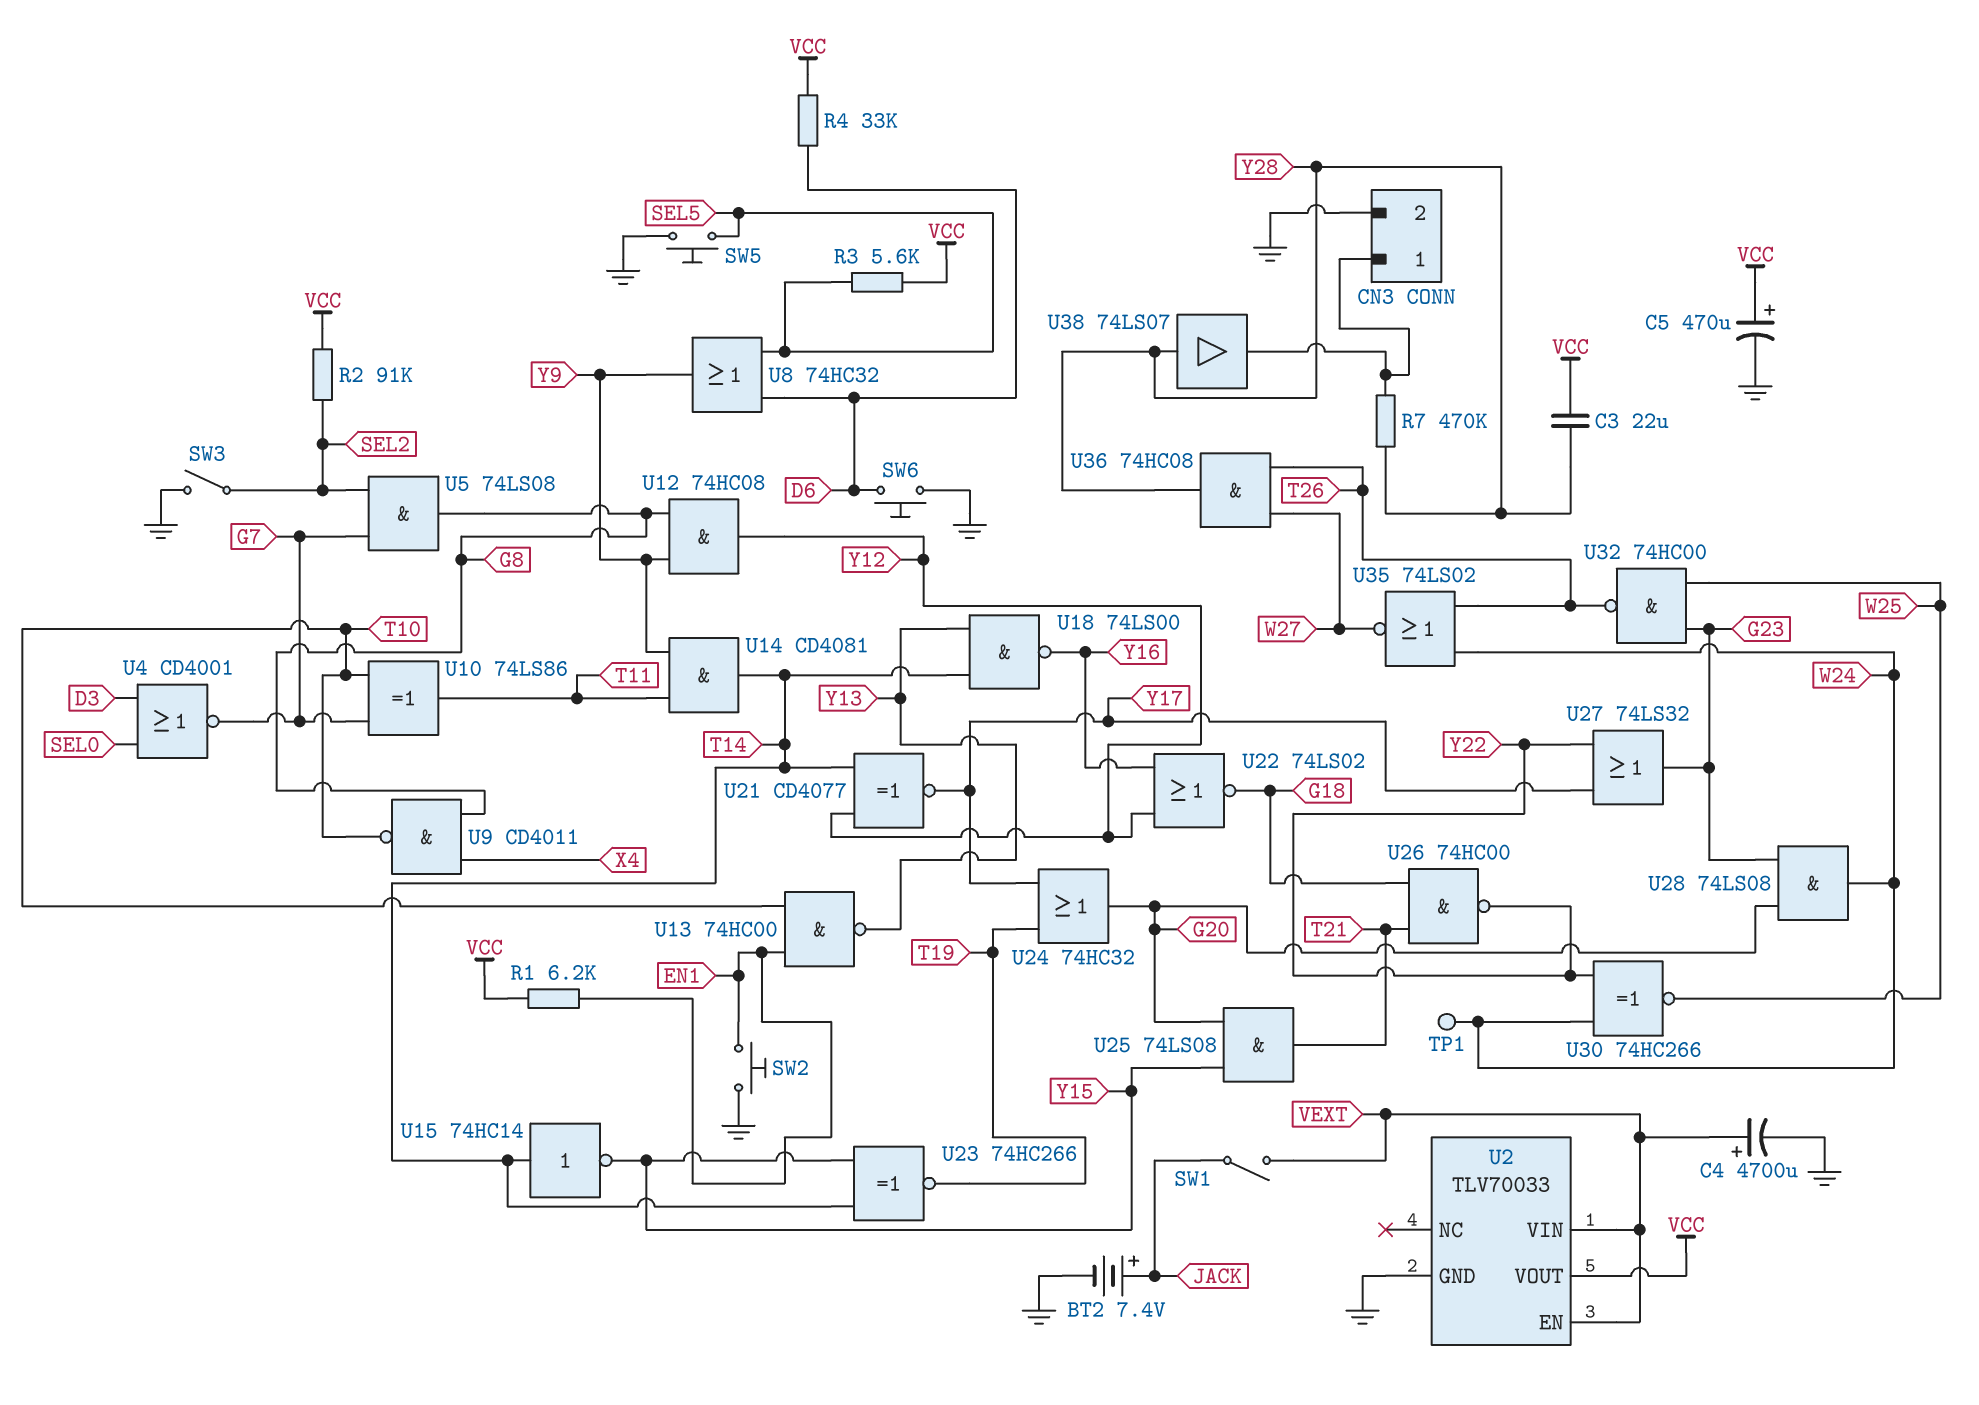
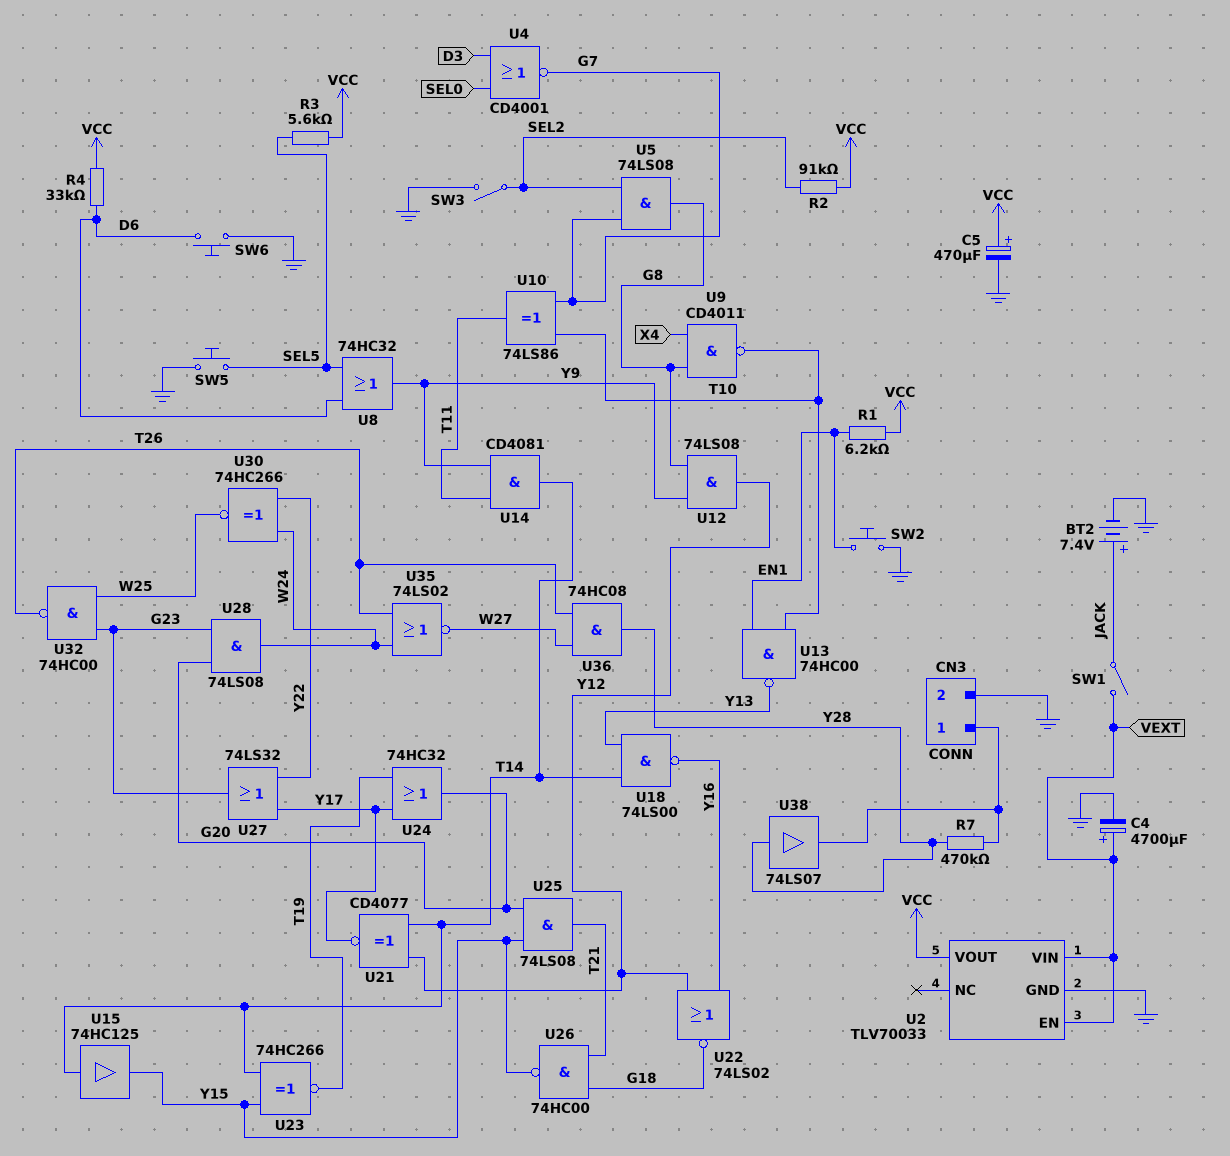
C3: 22uF (VCC, Y28) -> none
TP1: test point (W24) -> none
U12: AND 74HC08 (in G8, in Y9, out Y12) -> AND 74LS08 (in G8, in Y9, out Y12)
U15: NOT 74HC14 (in T14, out Y15) -> buffer 74HC125 (in T14, out Y15)
U26: NAND 74HC00 (in G18, in T21, out Y22) -> NAND 74HC00 (in G18, in T21, out Y15)

